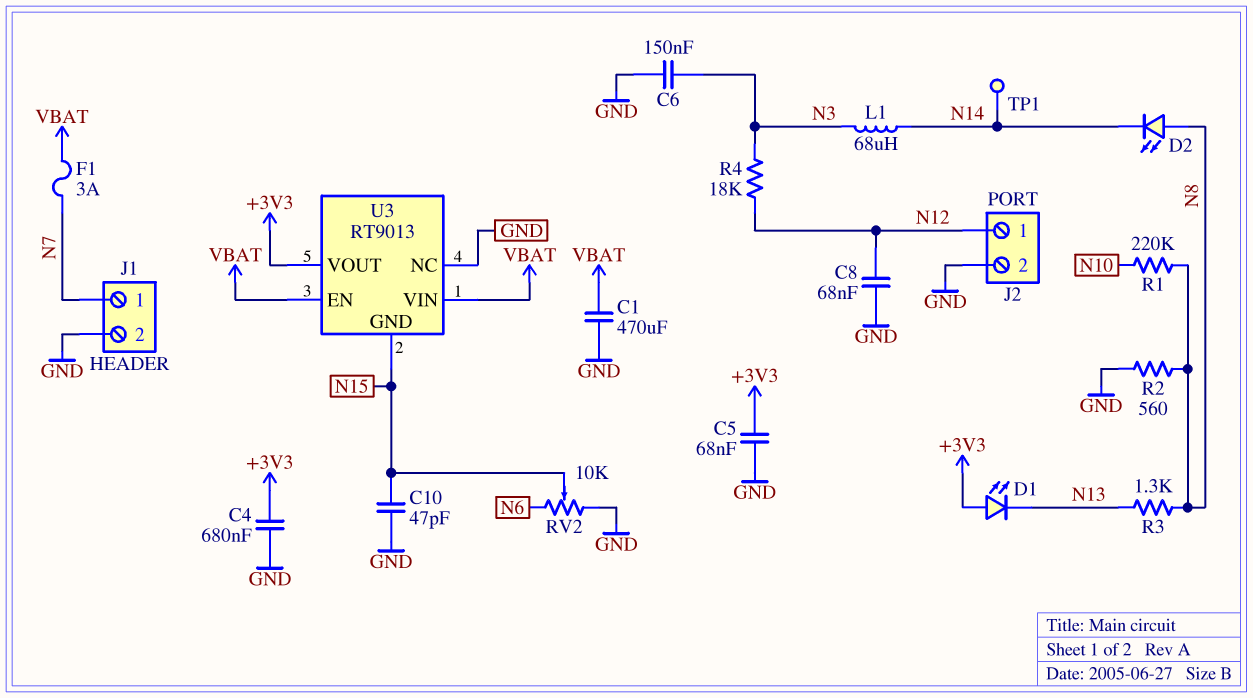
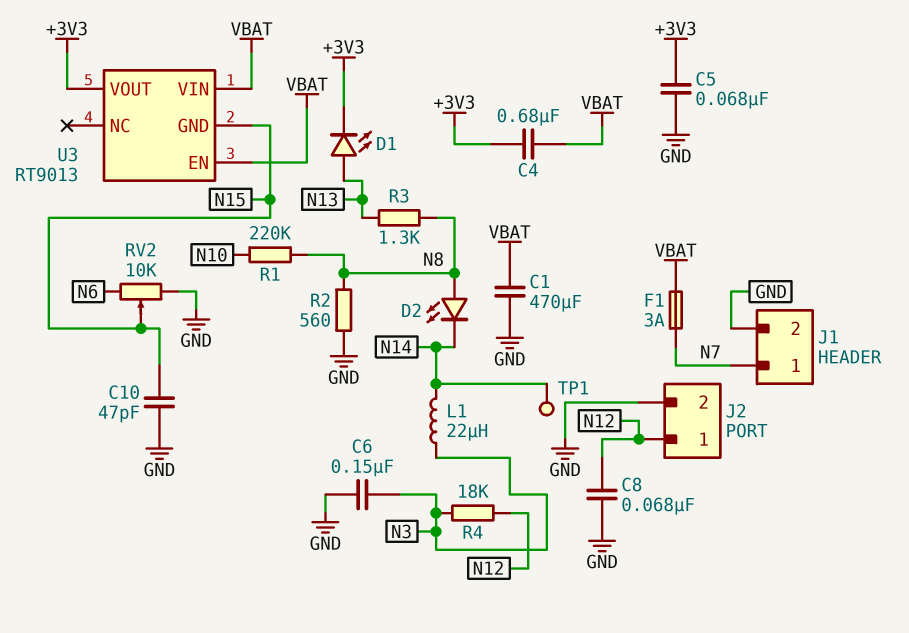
C4: 680nF (+3V3, GND) -> 680nF (+3V3, VBAT)
D1: LED (A +3V3, K N13) -> LED (A N13, K +3V3)
L1: 68uH (N3, N14) -> 22uH (N3, N14)
U3 pin NC: GND -> none

